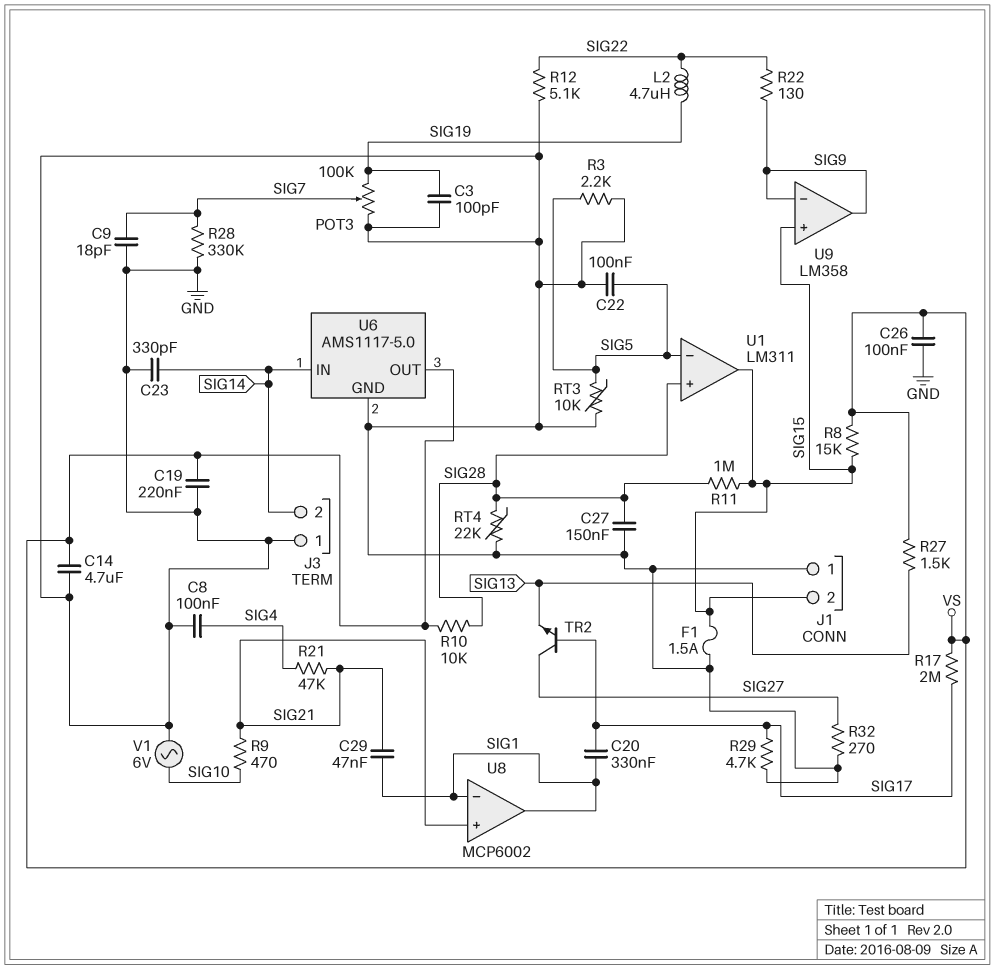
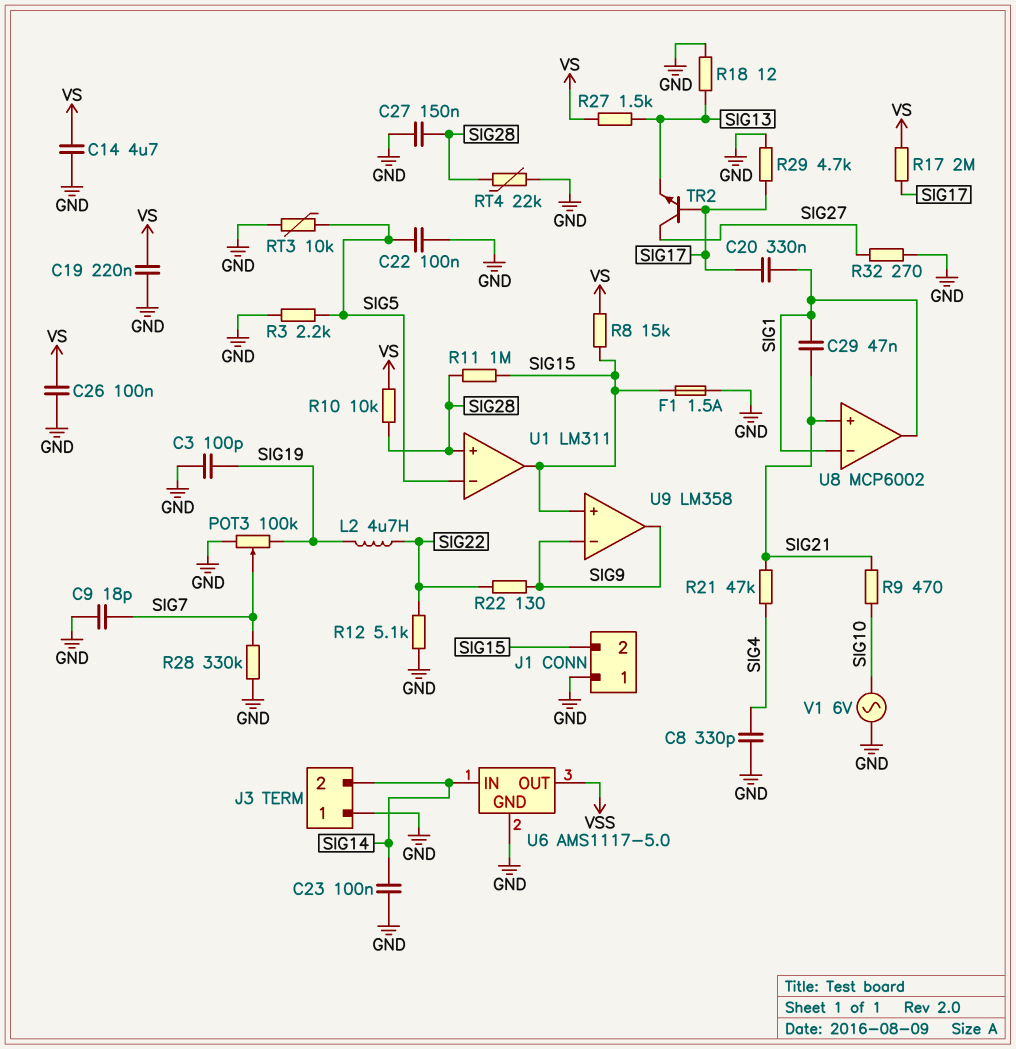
C8: 100nF (GND, SIG4) -> 330pF (GND, SIG4)
C23: 330pF (GND, SIG14) -> 100nF (GND, SIG14)
R18: none -> 12 (GND, SIG13)
U6 pin OUT: VS -> VSS

